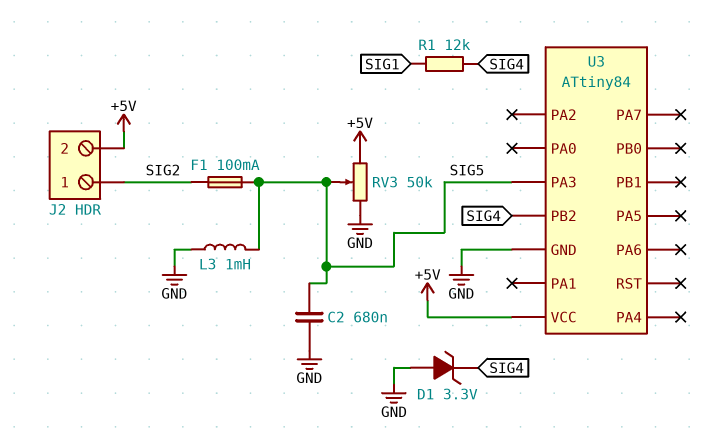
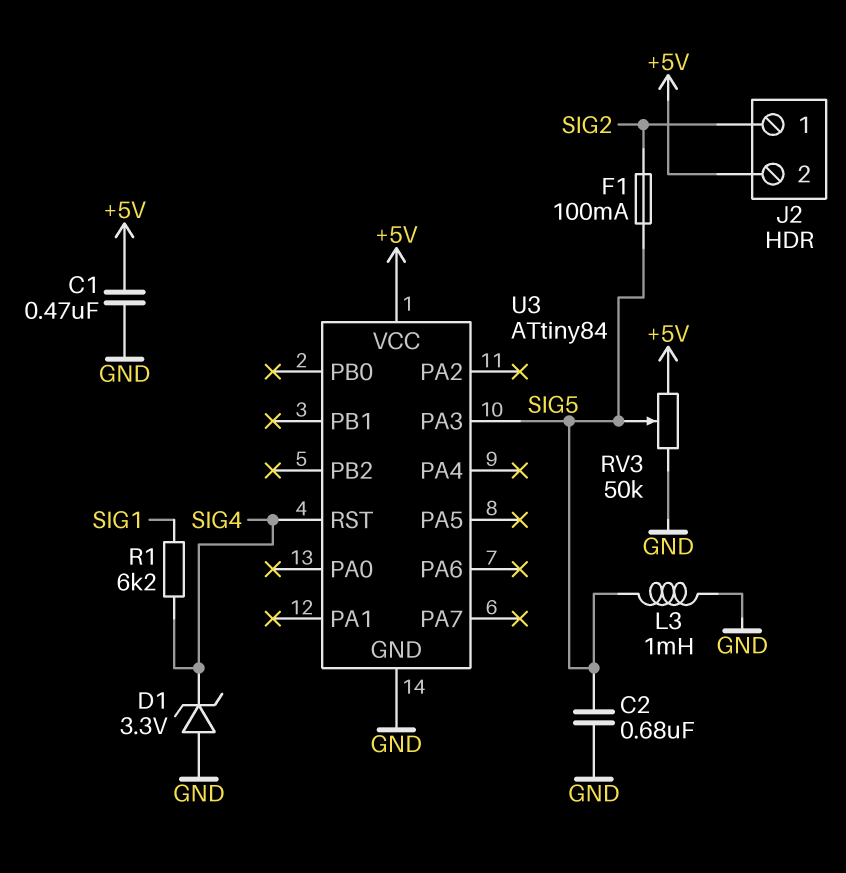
C1: none -> 470nF (+5V, GND)
R1: 12k (SIG1, SIG4) -> 6.2k (SIG1, SIG4)
U3 pin PB2: SIG4 -> none
U3 pin RST: none -> SIG4

